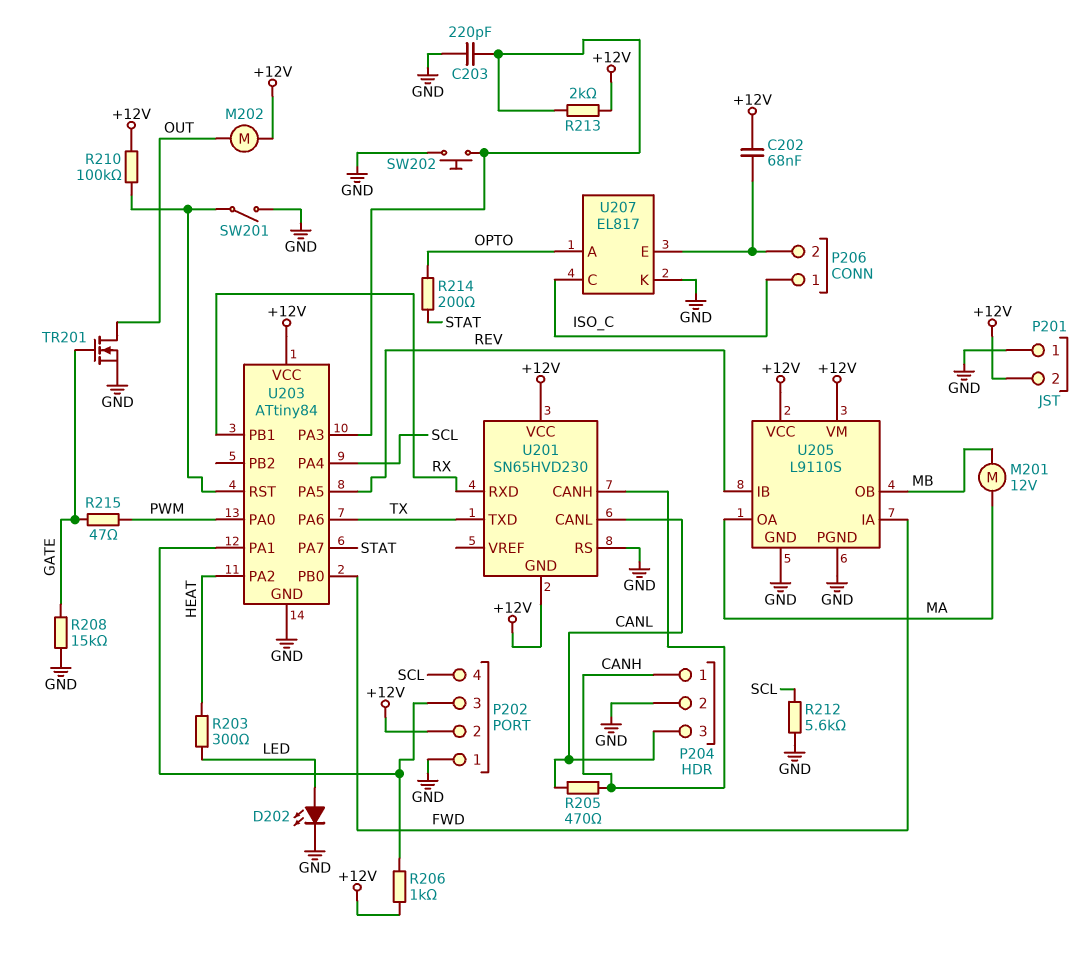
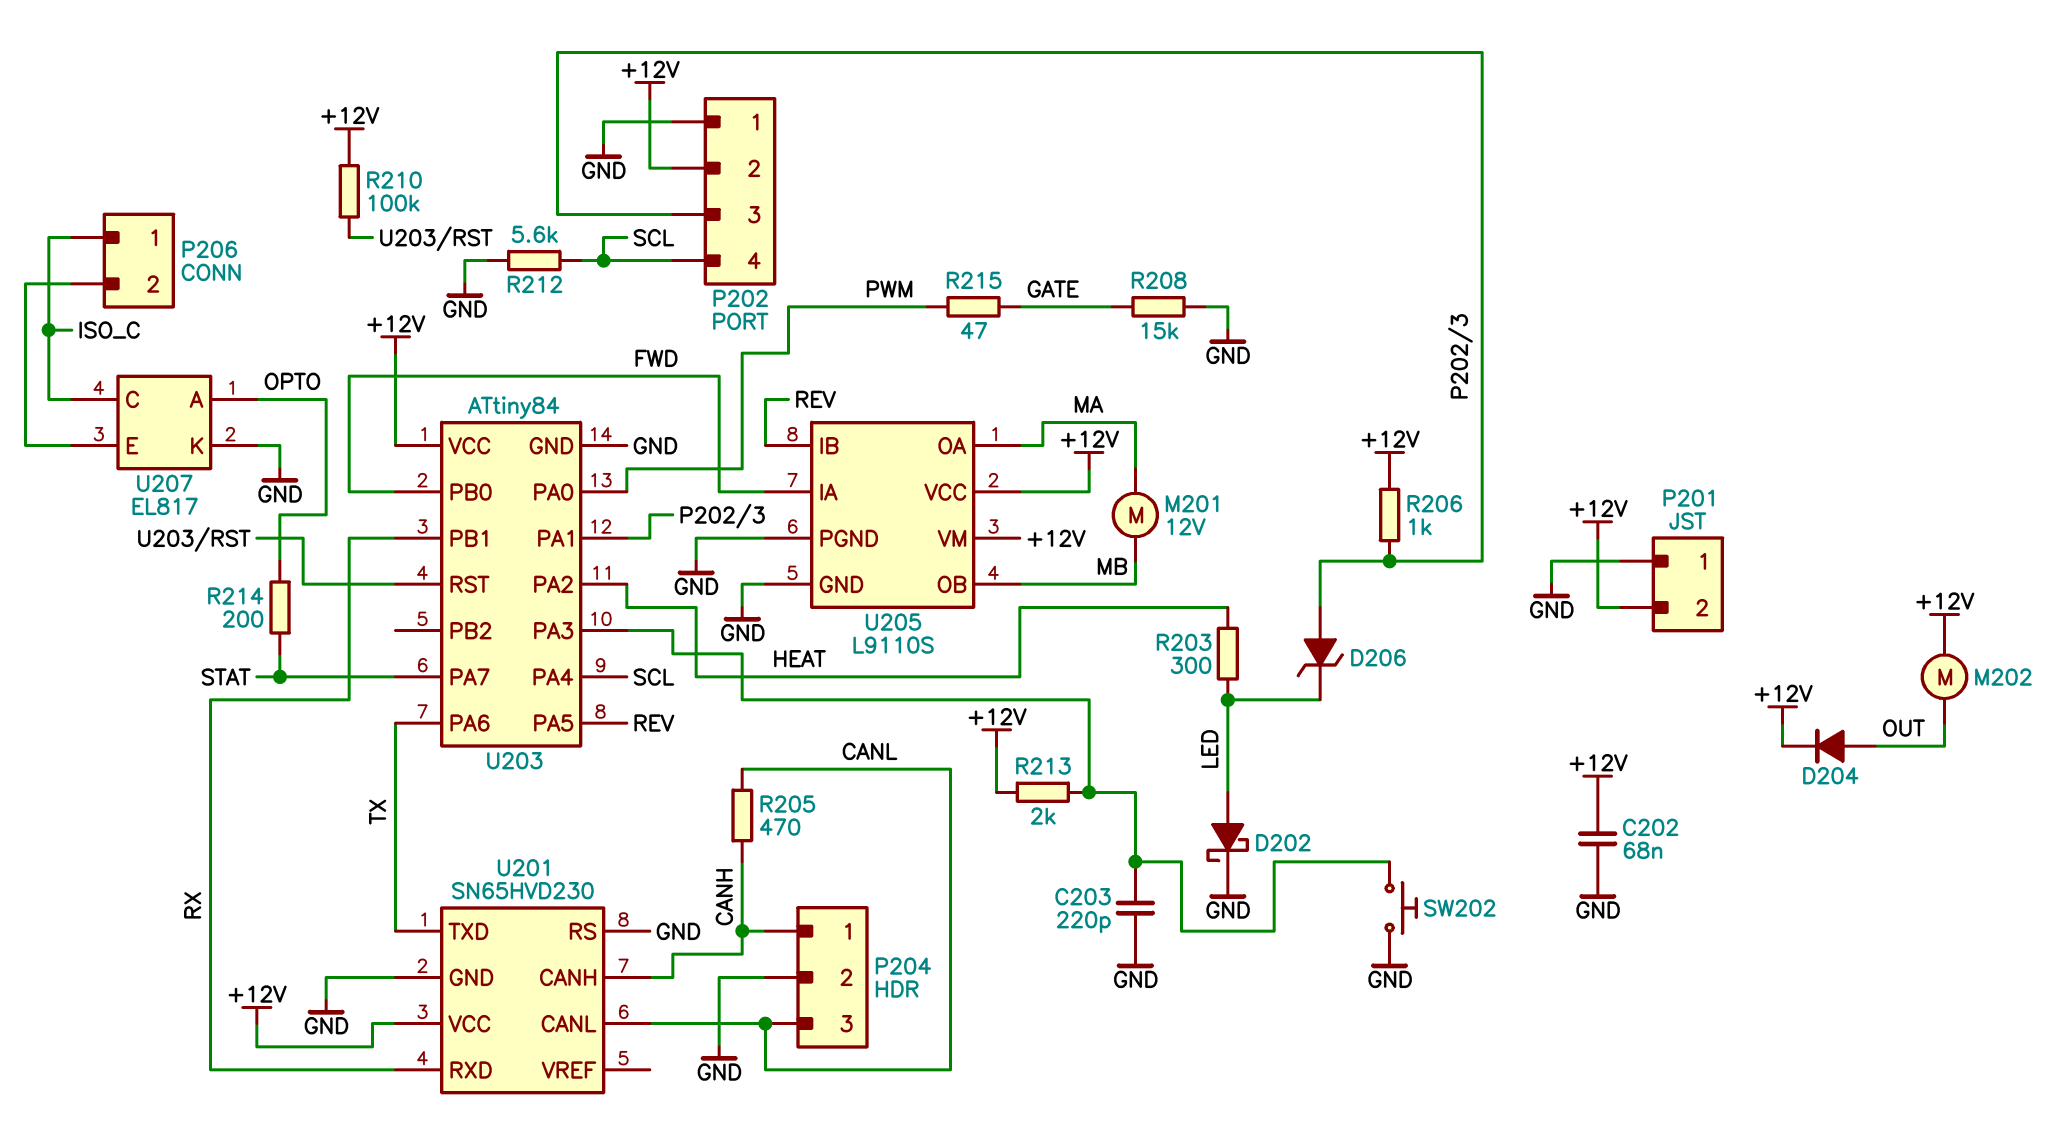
C202: 68nF (+12V, P206/2) -> 68nF (+12V, GND)
D202: LED (A LED, K GND) -> schottky (A LED, K GND)
D204: none -> diode (A OUT, K +12V)
D206: none -> zener (A P202/3, K LED)
SW201: switch (GND, U203/RST) -> none
TR201: NMOS (G GATE, D OUT, S GND) -> none
U201 pin GND: +12V -> GND

